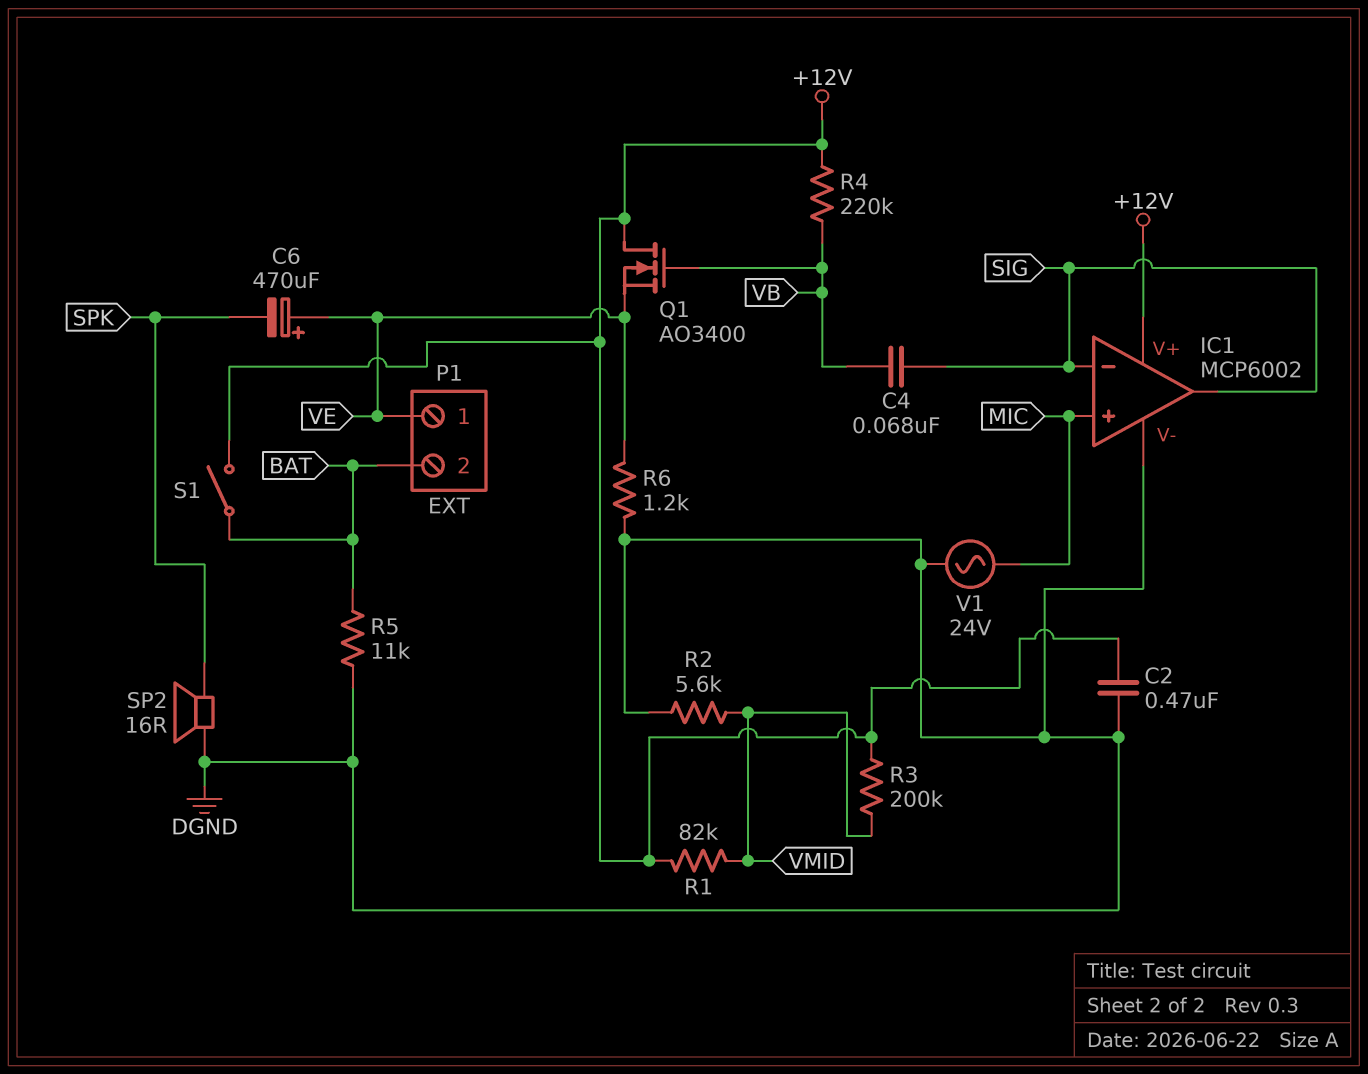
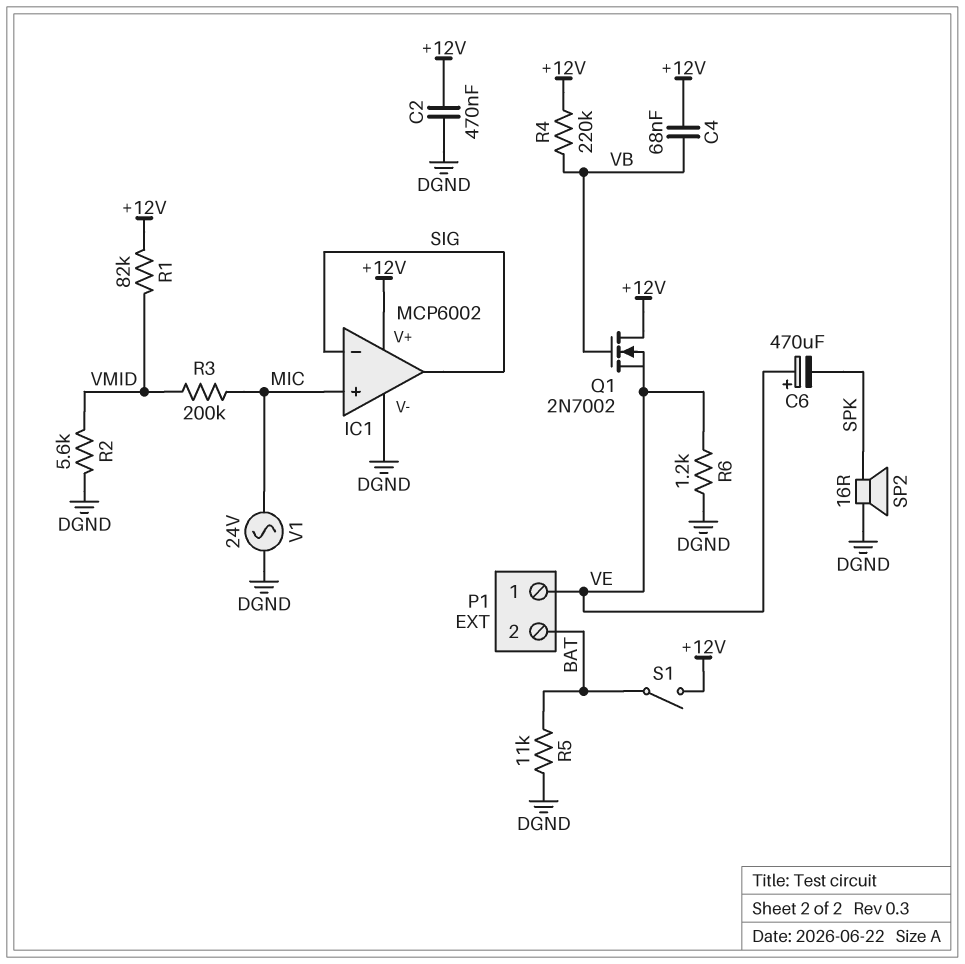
C4: 68nF (SIG, VB) -> 68nF (+12V, VB)
Q1: NMOS AO3400 (G VB, D +12V, S VE) -> NMOS 2N7002 (G VB, D +12V, S VE)
R3: 200k (+12V, VMID) -> 200k (MIC, VMID)

